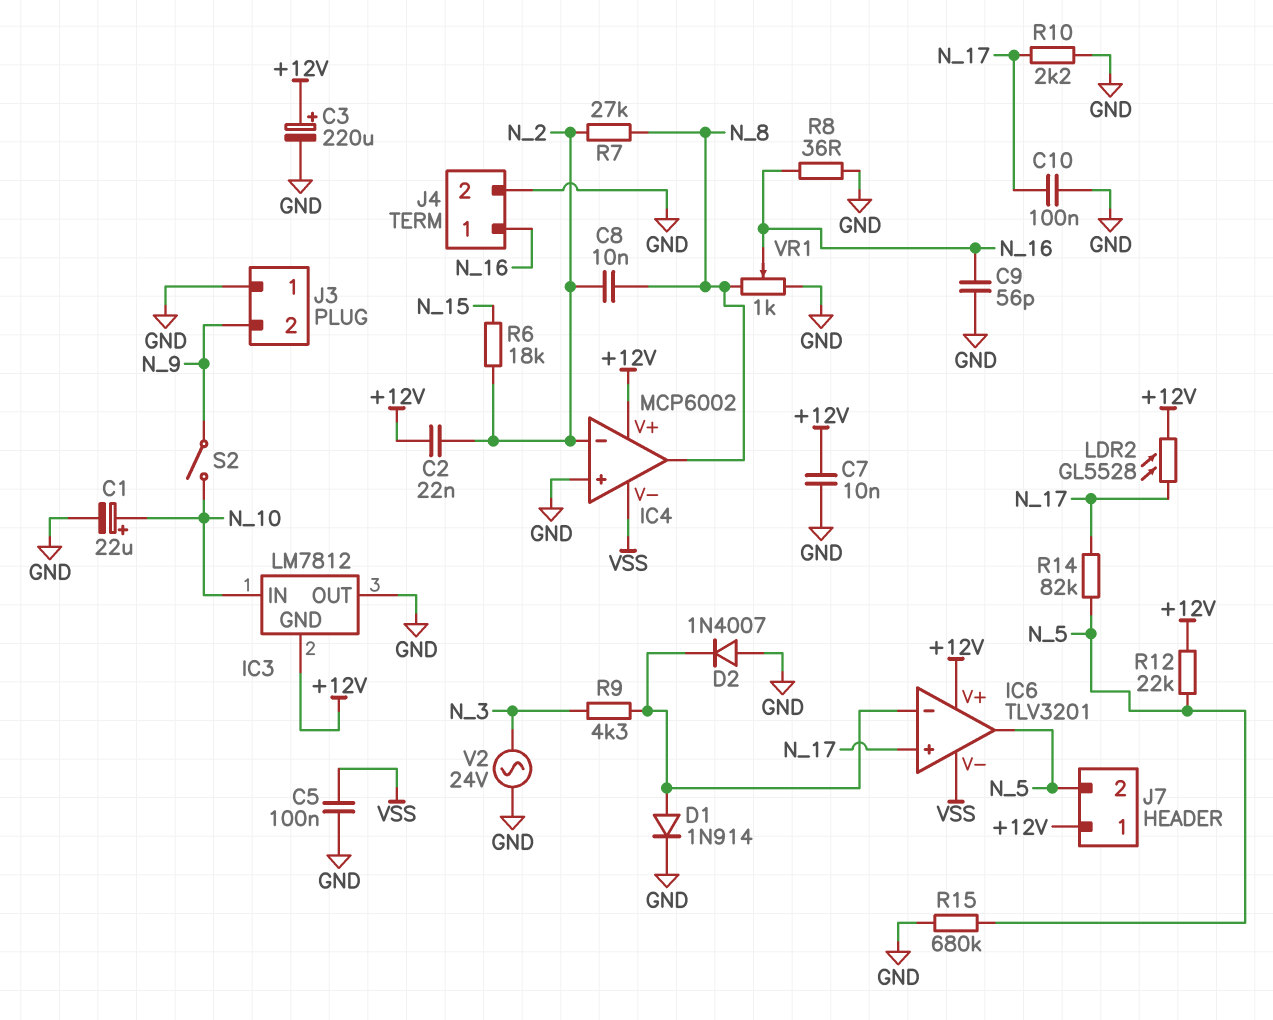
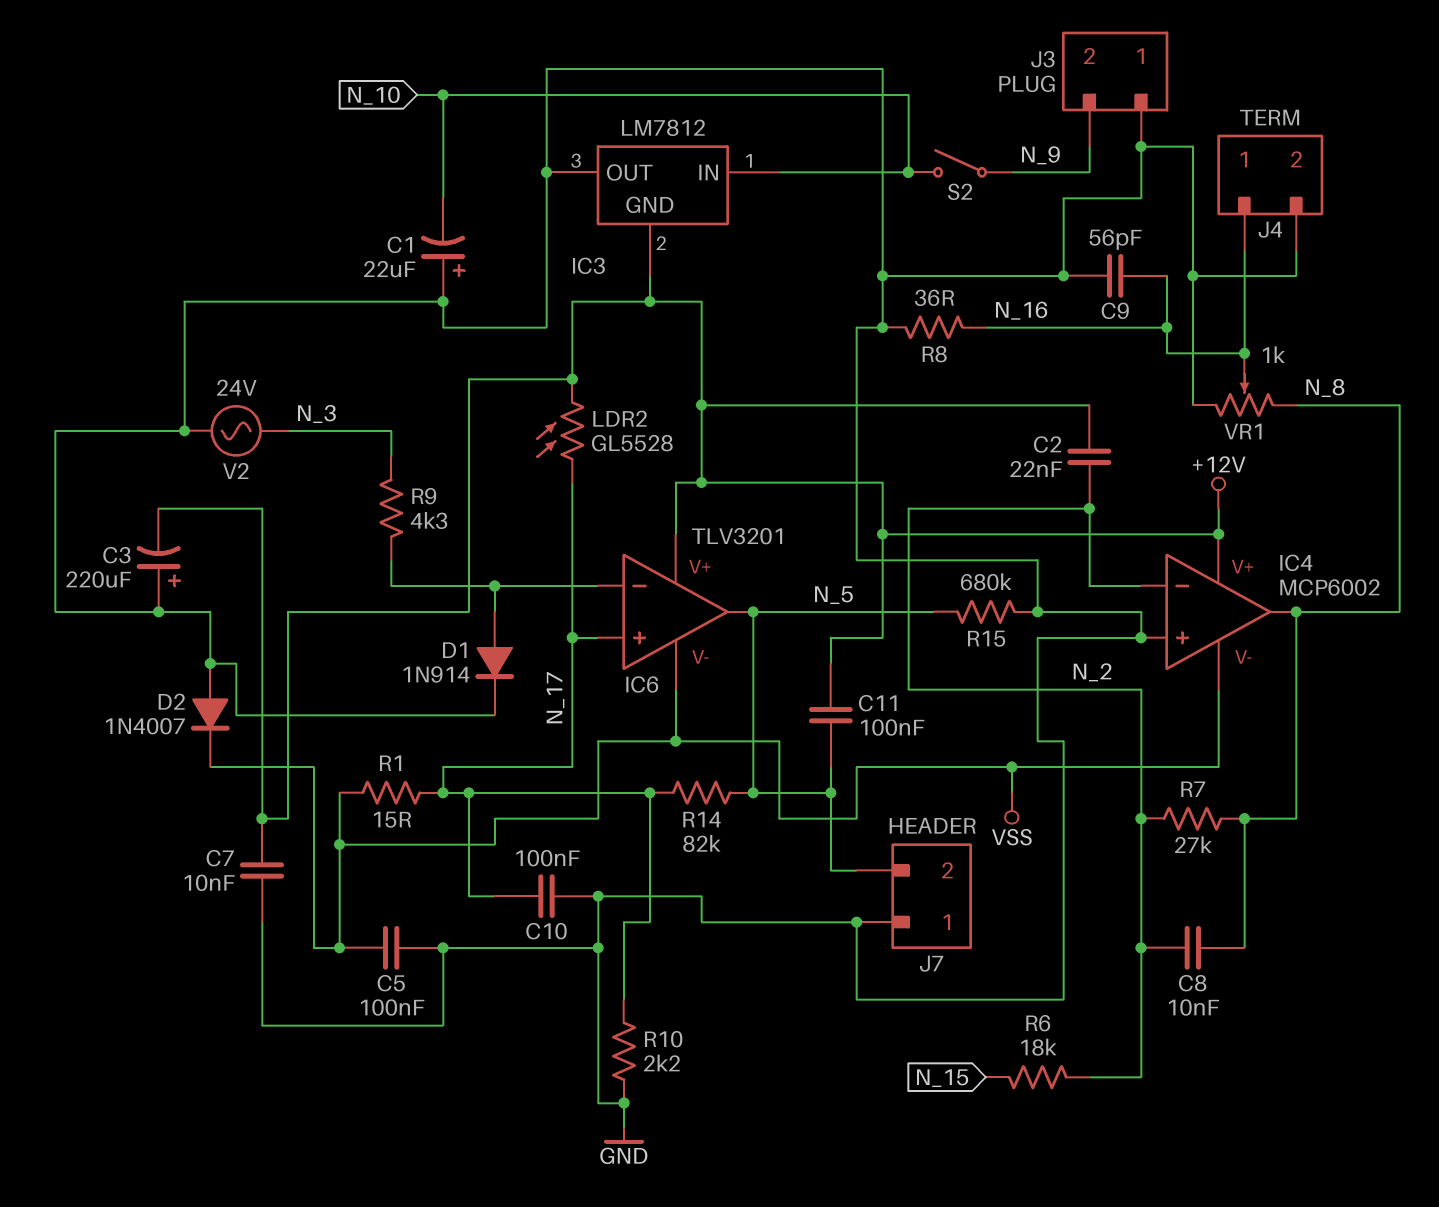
C1: 22uF (plus N_10, minus GND) -> 22uF (plus GND, minus N_10)
C3: 220uF (plus +12V, minus GND) -> 220uF (plus GND, minus +12V)
C11: none -> 100nF (+12V, N_5)
D2: diode 1N4007 (A GND, K IC6/in-) -> diode 1N4007 (A GND, K VSS)
J7 pin 1: +12V -> GND
R1: none -> 15 (N_17, VSS)
R12: 22k (+12V, N_5) -> none

